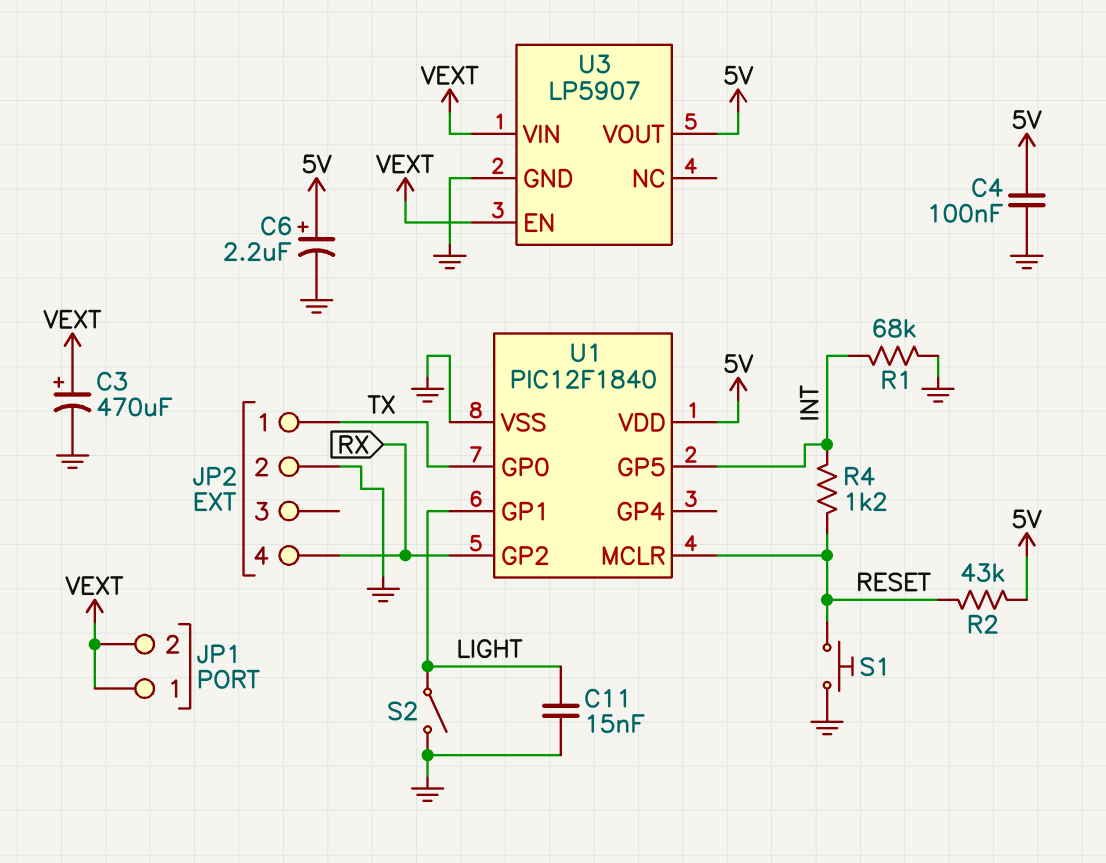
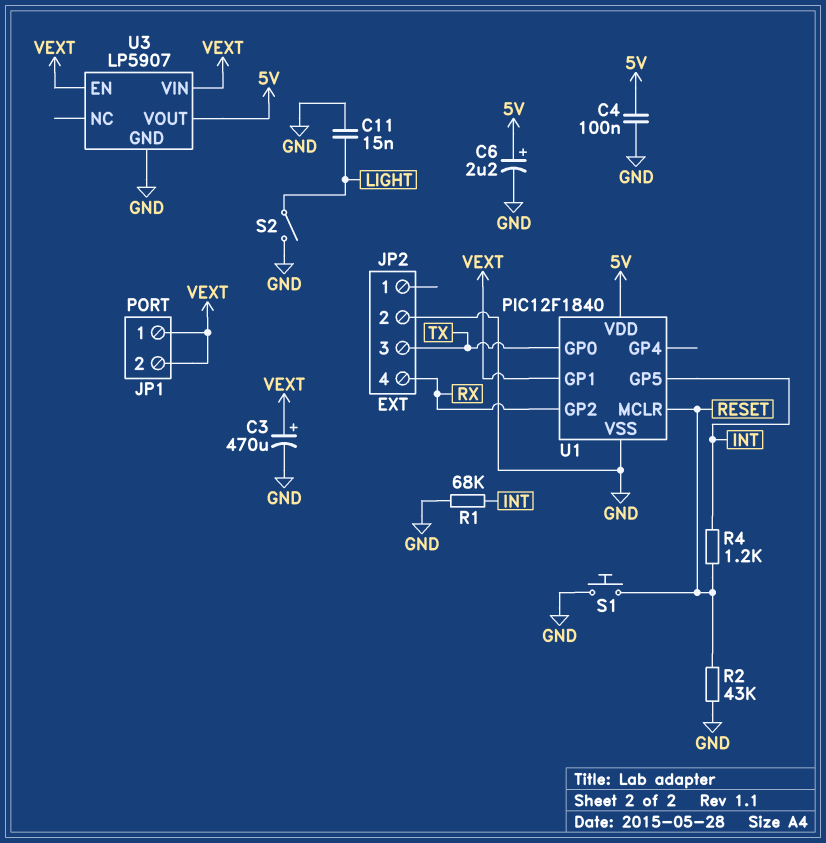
JP2 pin 1: TX -> none
JP2 pin 3: none -> TX
R2: 43k (5V, RESET) -> 43k (GND, RESET)
U1 pin GP1: LIGHT -> VEXT

